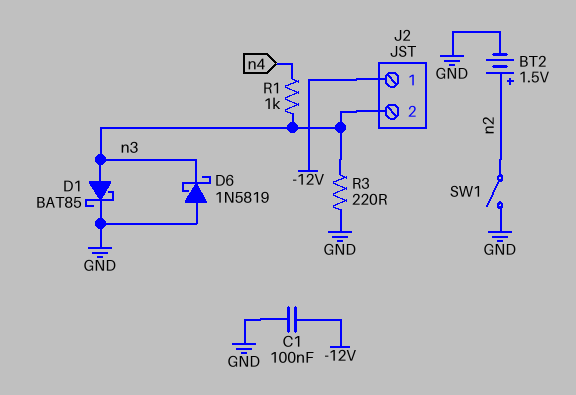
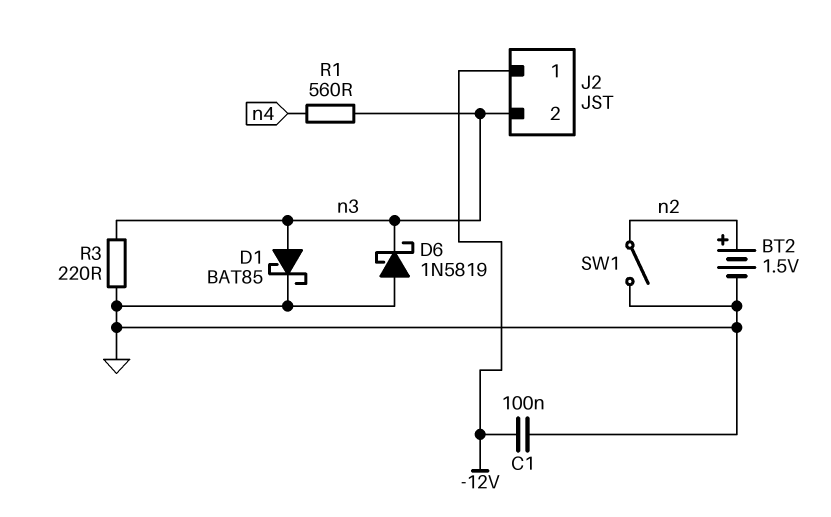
R1: 1k (n3, n4) -> 560 (n3, n4)

